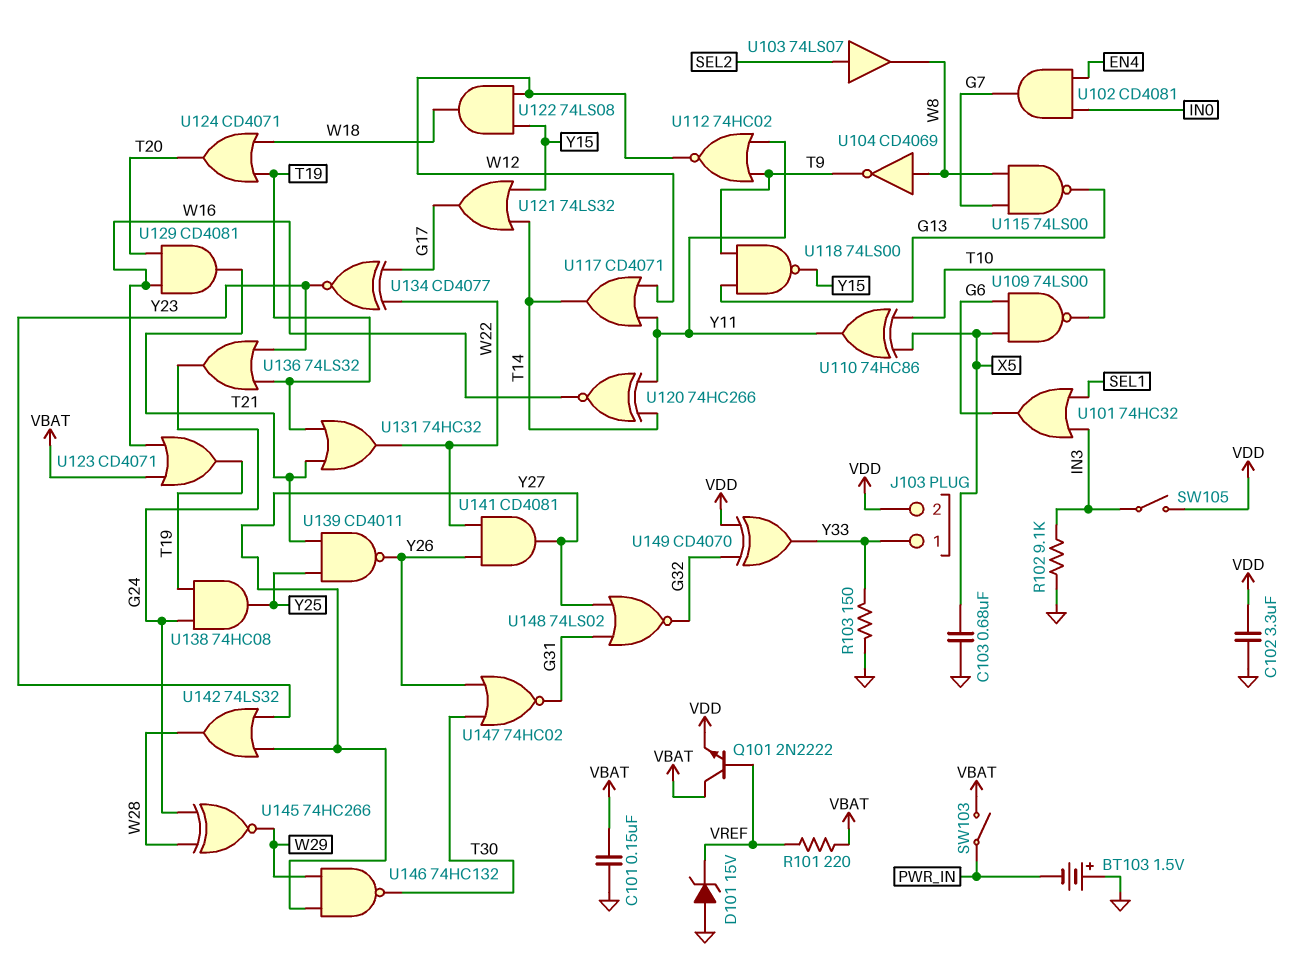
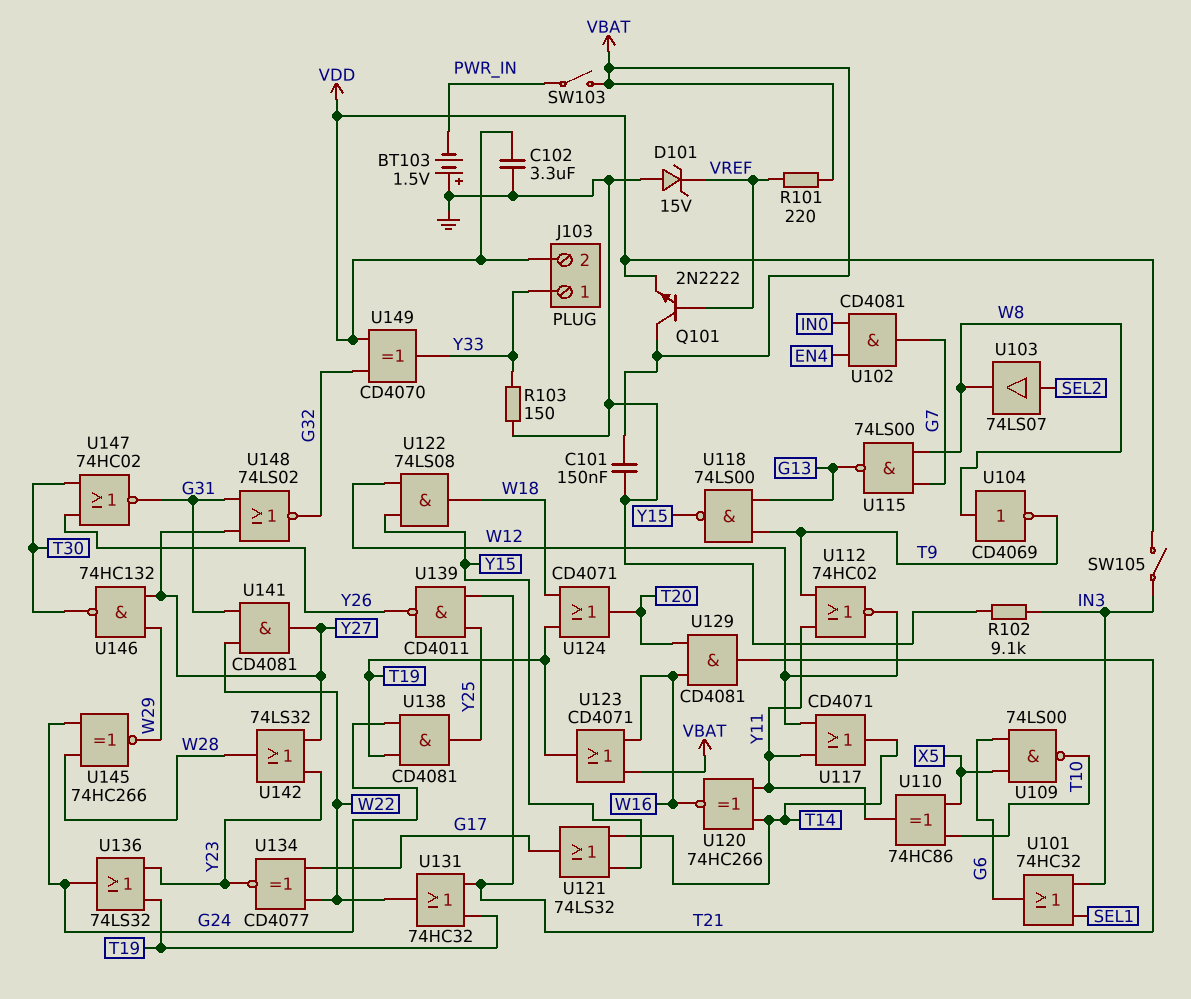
C103: 680nF (GND, X5) -> none
U138: AND 74HC08 (in G24, in T19, out Y25) -> AND CD4081 (in G24, in T19, out Y25)
U141: AND CD4081 (in W22, in Y26, out Y27) -> AND CD4081 (in G31, in W22, out Y27)

